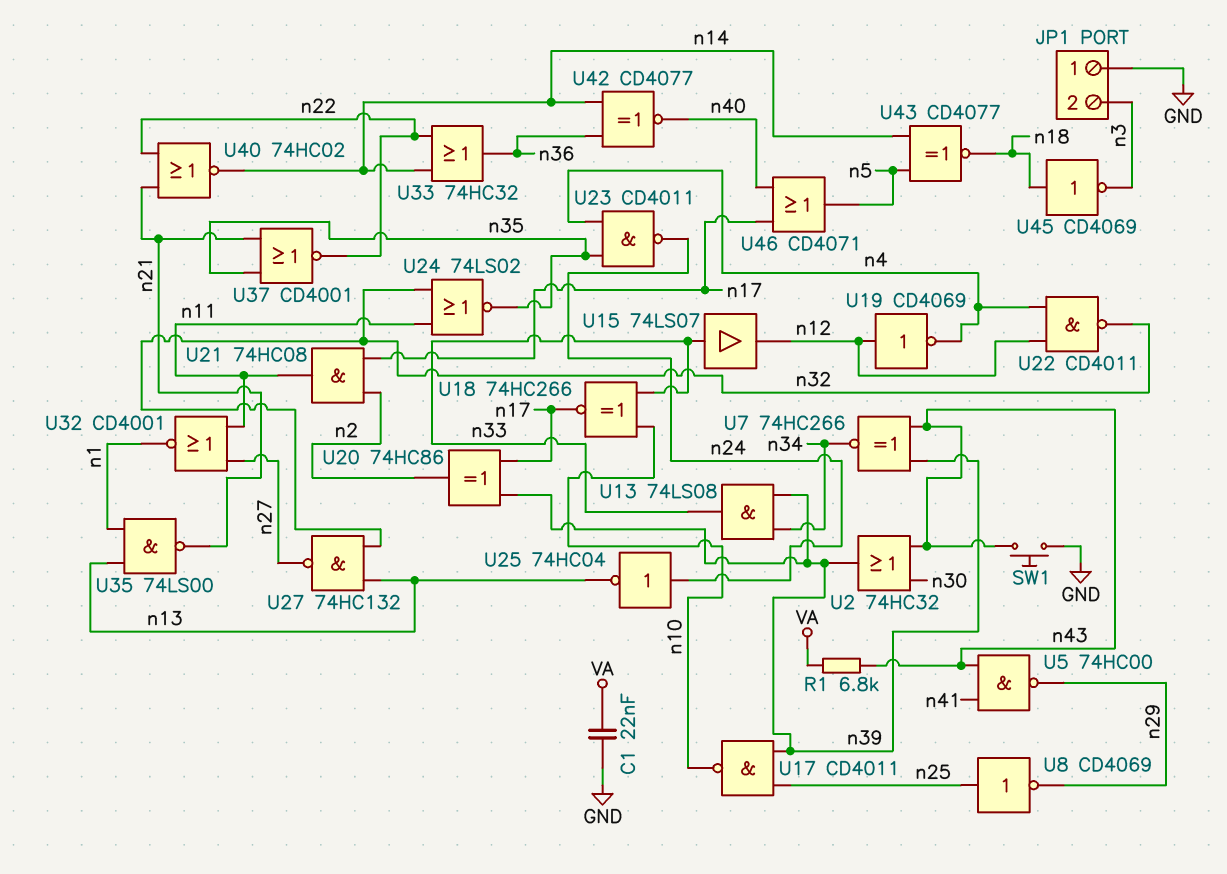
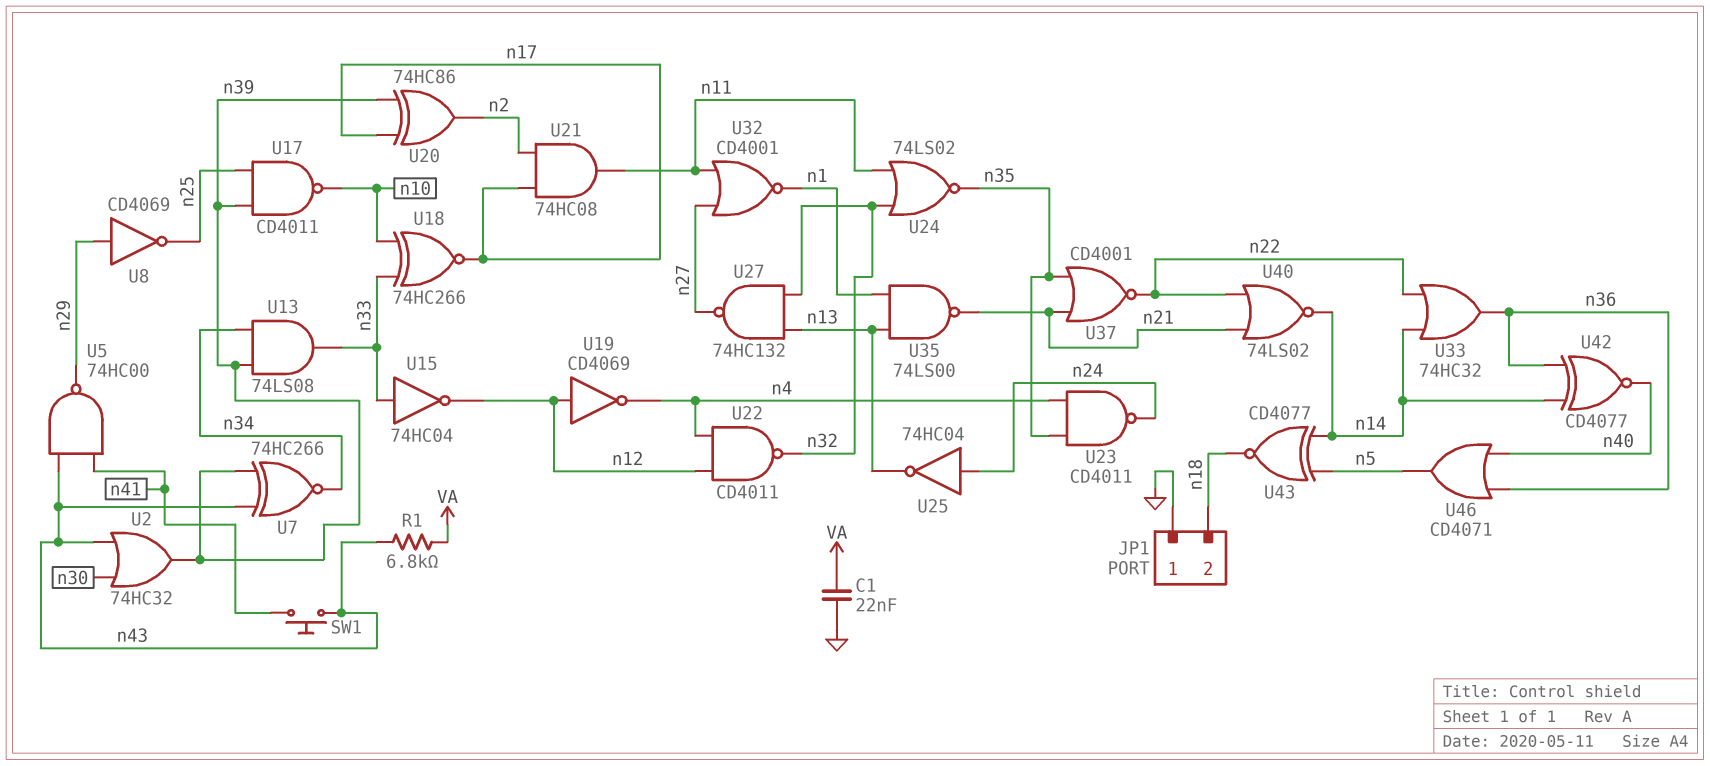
JP1 pin 2: n3 -> n18
SW1: button (GND, n43) -> button (n41, n43)
U8: NOT CD4069 (in n25, out n29) -> NOT CD4069 (in n29, out n25)
U15: buffer 74LS07 (in n33, out n12) -> NOT 74HC04 (in n33, out n12)
U40: NOR 74HC02 (in n21, in n22, out n14) -> NOR 74LS02 (in n21, in n22, out n14)
U45: NOT CD4069 (in n18, out n3) -> none
U46: OR CD4071 (in n17, in n40, out n5) -> OR CD4071 (in n36, in n40, out n5)

